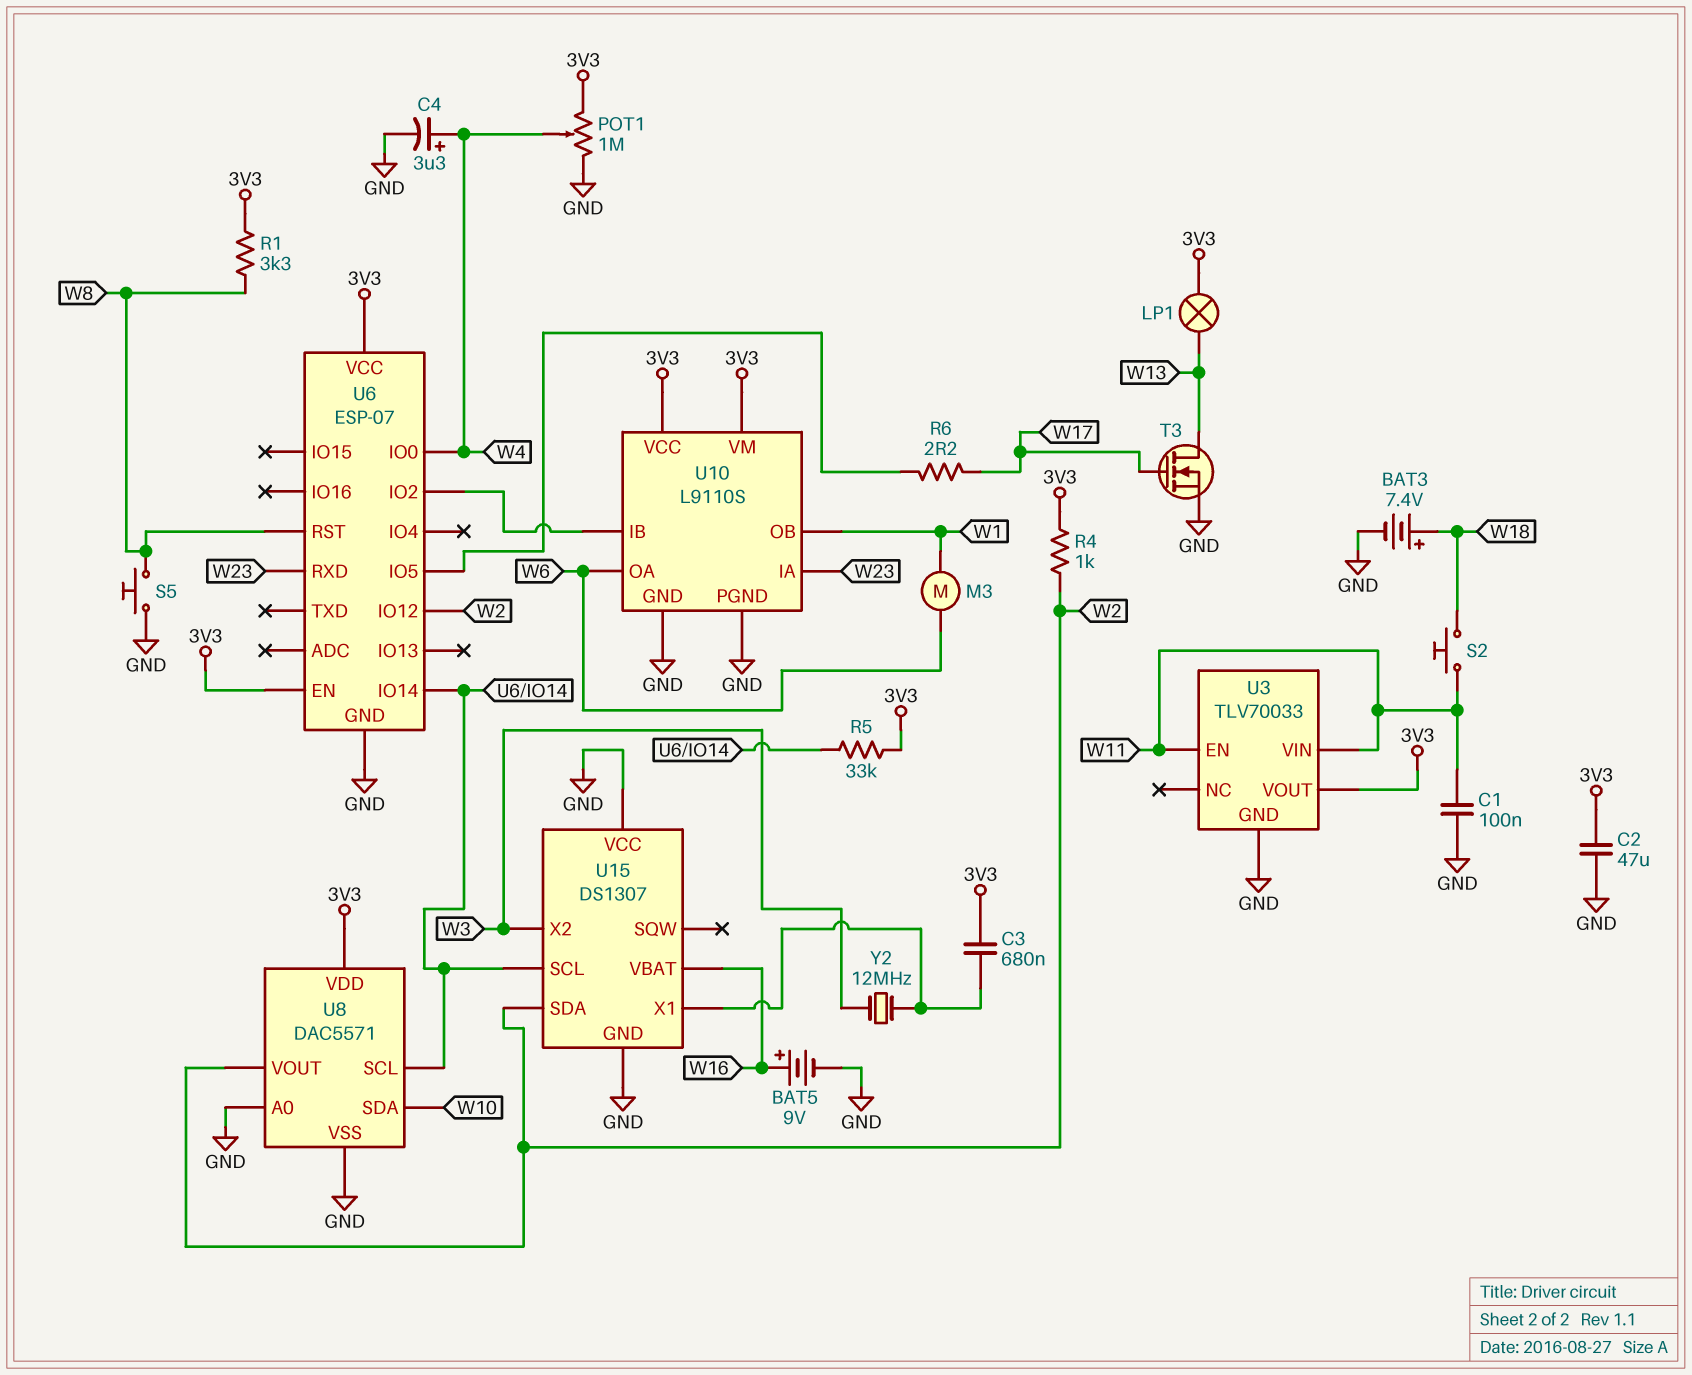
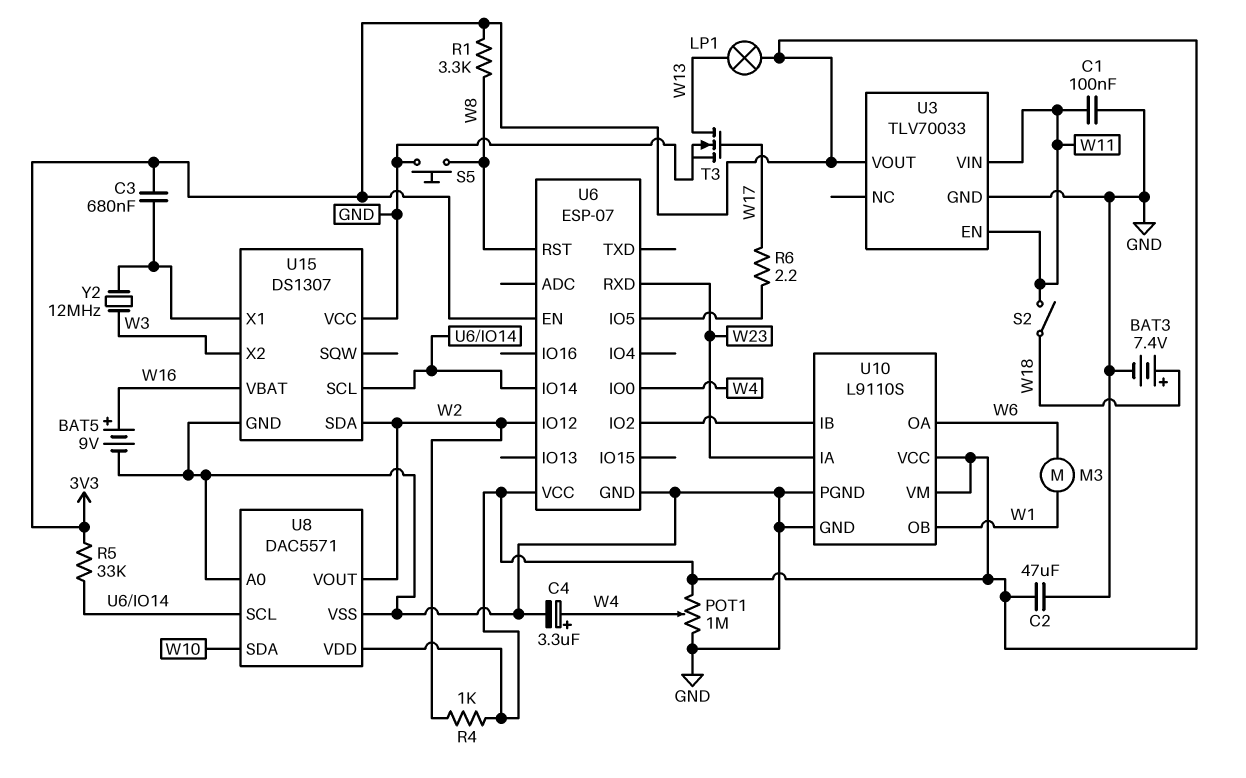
S2: button (W11, W18) -> switch (W11, W18)

